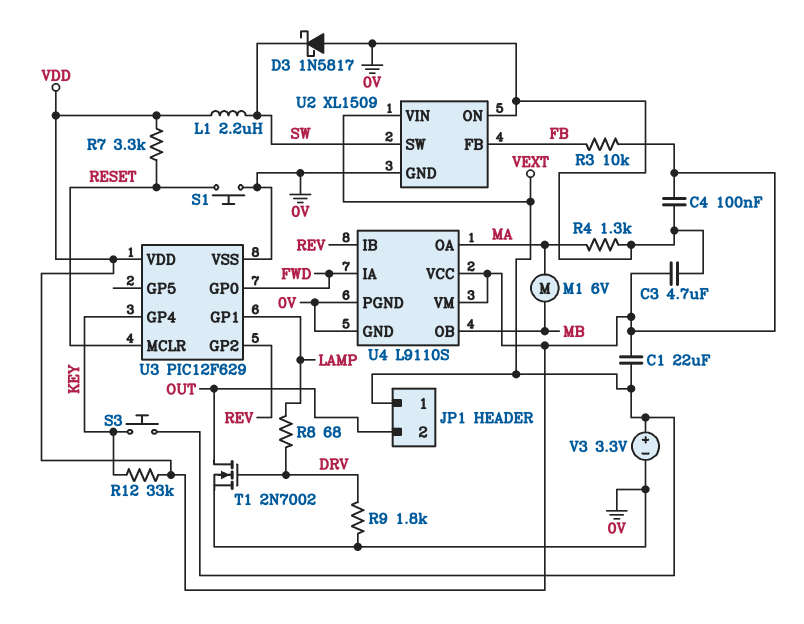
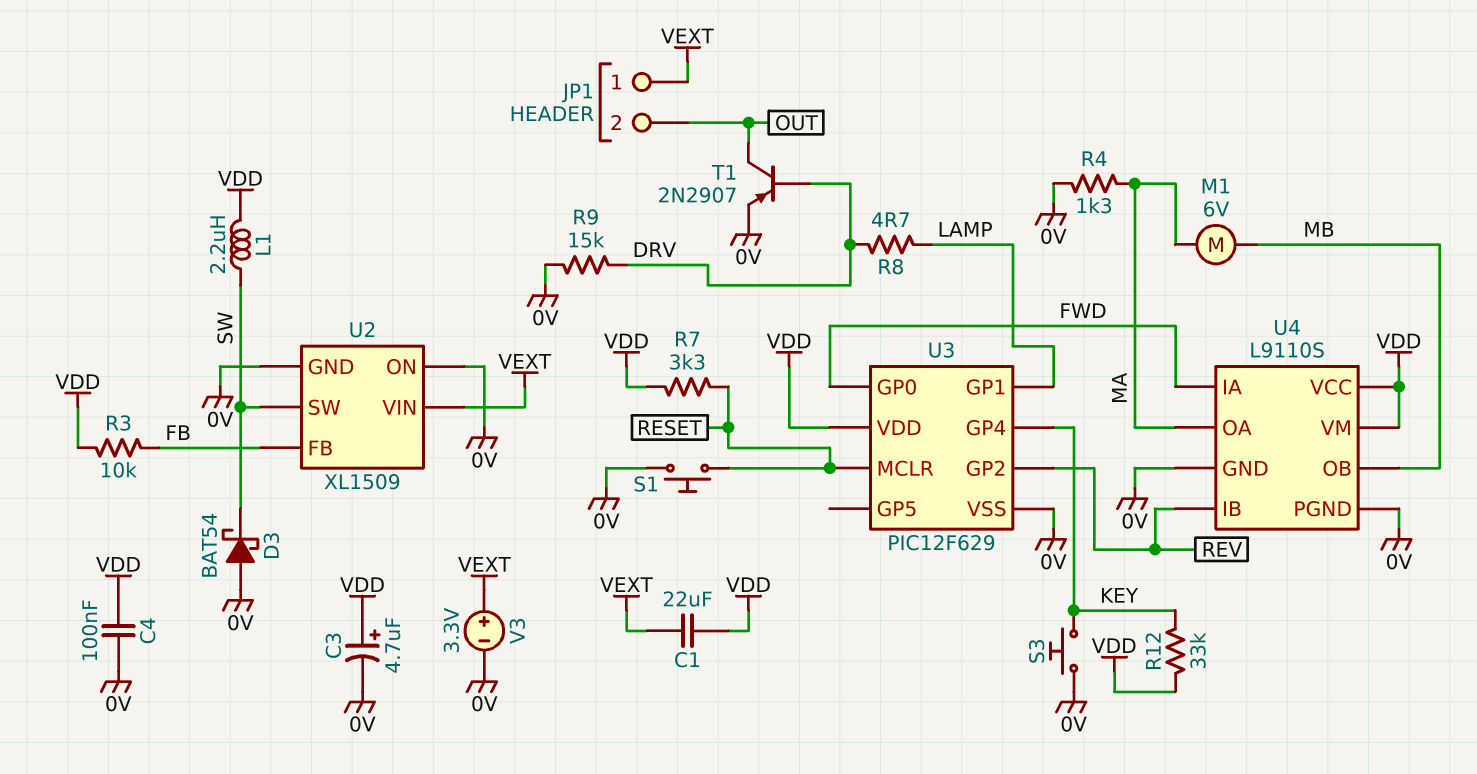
C3: 4.7uF (0V, VDD) -> 4.7uF (plus VDD, minus 0V)
D3: schottky 1N5817 (A 0V, K SW) -> schottky BAT54 (A 0V, K SW)
R8: 68 (DRV, LAMP) -> 4.7 (DRV, LAMP)
R9: 1.8k (0V, DRV) -> 15k (0V, DRV)
S3: button (KEY, VEXT) -> button (0V, KEY)
T1: NMOS 2N7002 (G DRV, D OUT, S 0V) -> PNP 2N2907 (B DRV, C OUT, E 0V)

